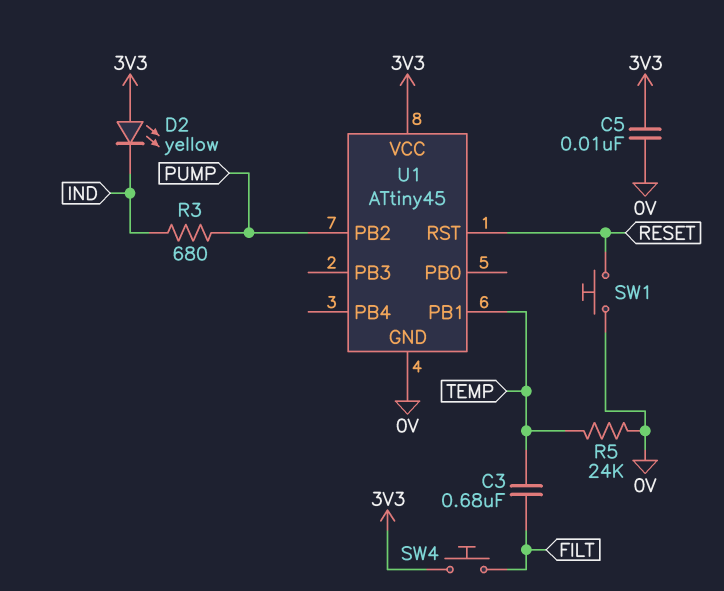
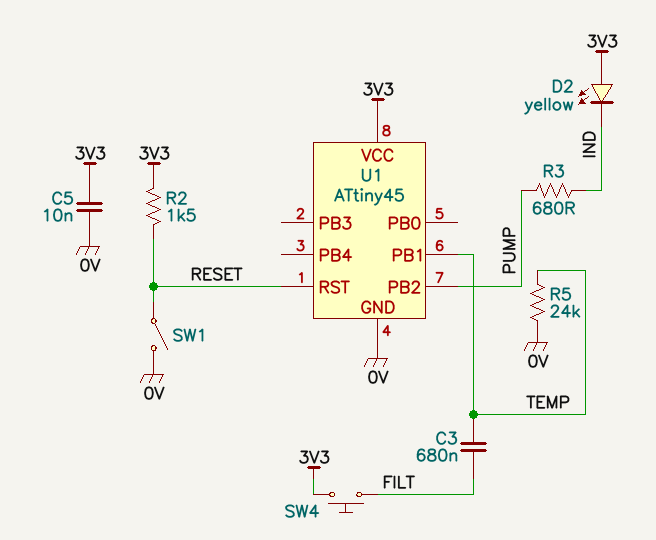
R2: none -> 1.5k (3V3, RESET)
SW1: button (0V, RESET) -> switch (0V, RESET)

